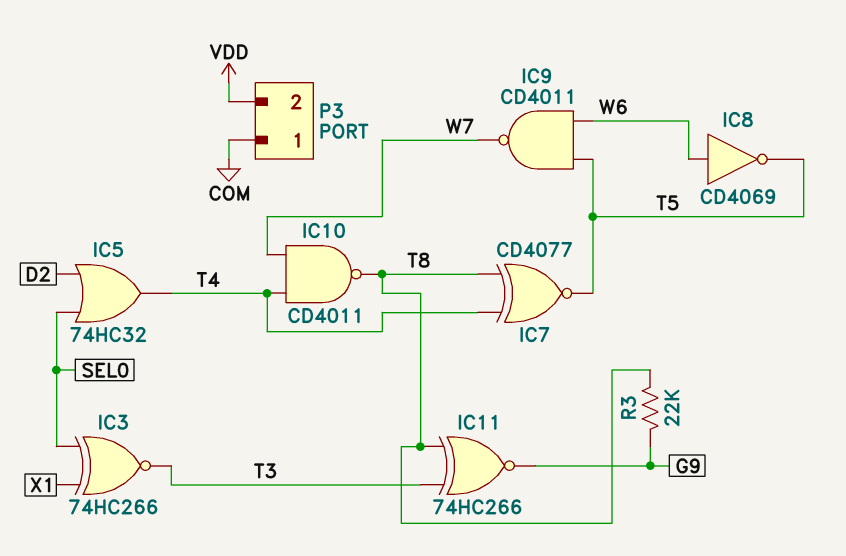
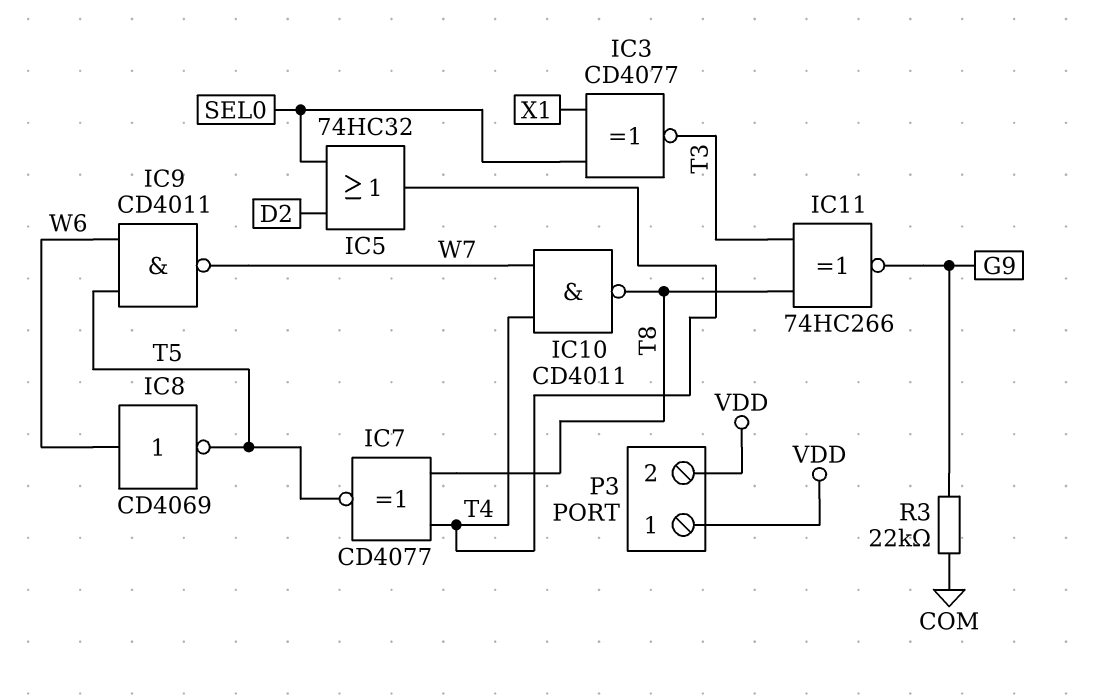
IC3: XNOR 74HC266 (in SEL0, in X1, out T3) -> XNOR CD4077 (in SEL0, in X1, out T3)
P3 pin 1: COM -> VDD
R3: 22k (G9, T8) -> 22k (COM, G9)

